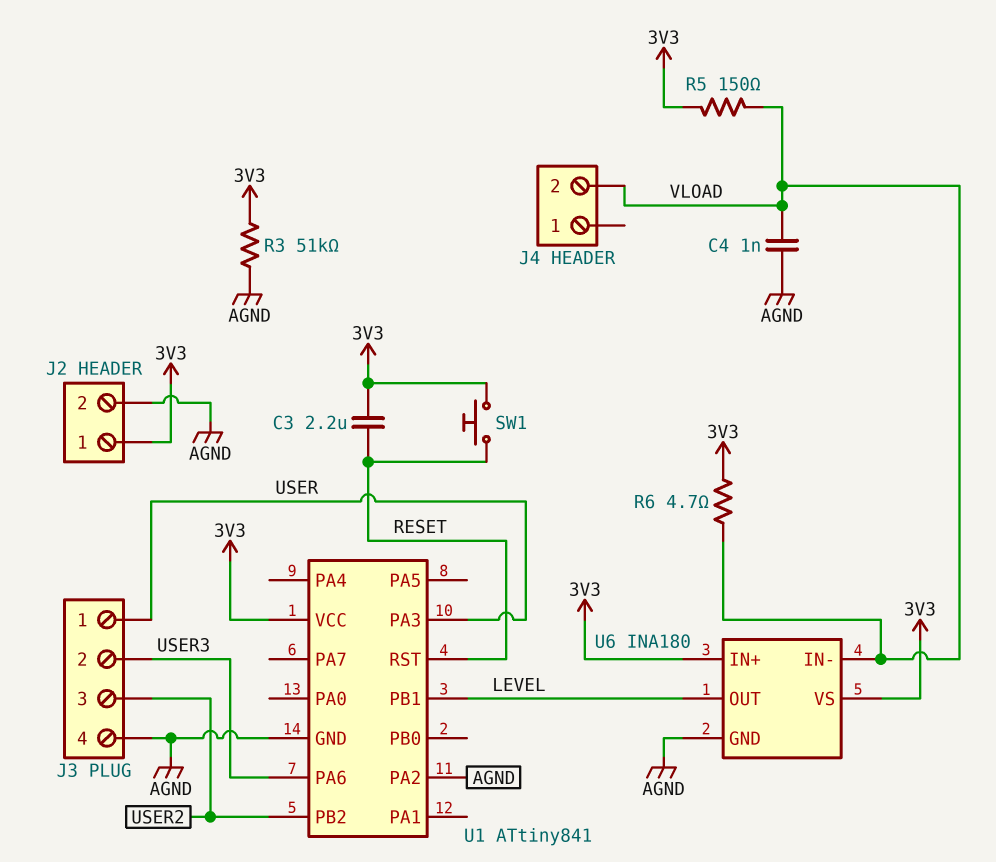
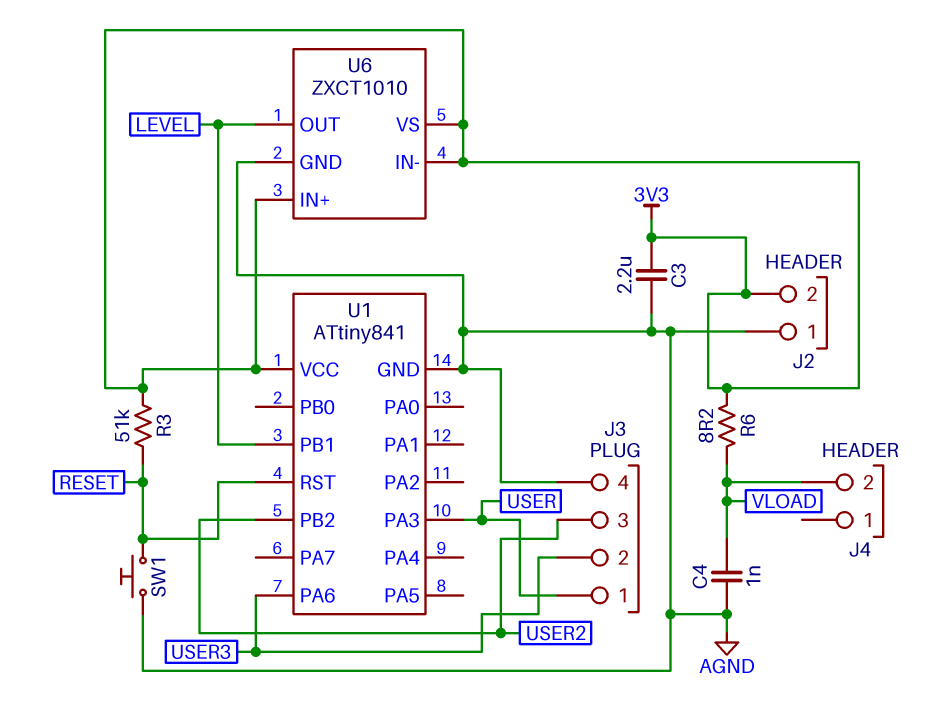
C3: 2.2uF (3V3, RESET) -> 2.2uF (3V3, AGND)
J2 pin 1: 3V3 -> AGND
J2 pin 2: AGND -> 3V3
R3: 51k (3V3, AGND) -> 51k (3V3, RESET)
R5: 150 (3V3, VLOAD) -> none
R6: 4.7 (3V3, VLOAD) -> 8.2 (3V3, VLOAD)
SW1: button (3V3, RESET) -> button (AGND, RESET)
U1 pin PA2: AGND -> none
U6: INA180 -> ZXCT1010
U6 pin IN-: VLOAD -> 3V3

